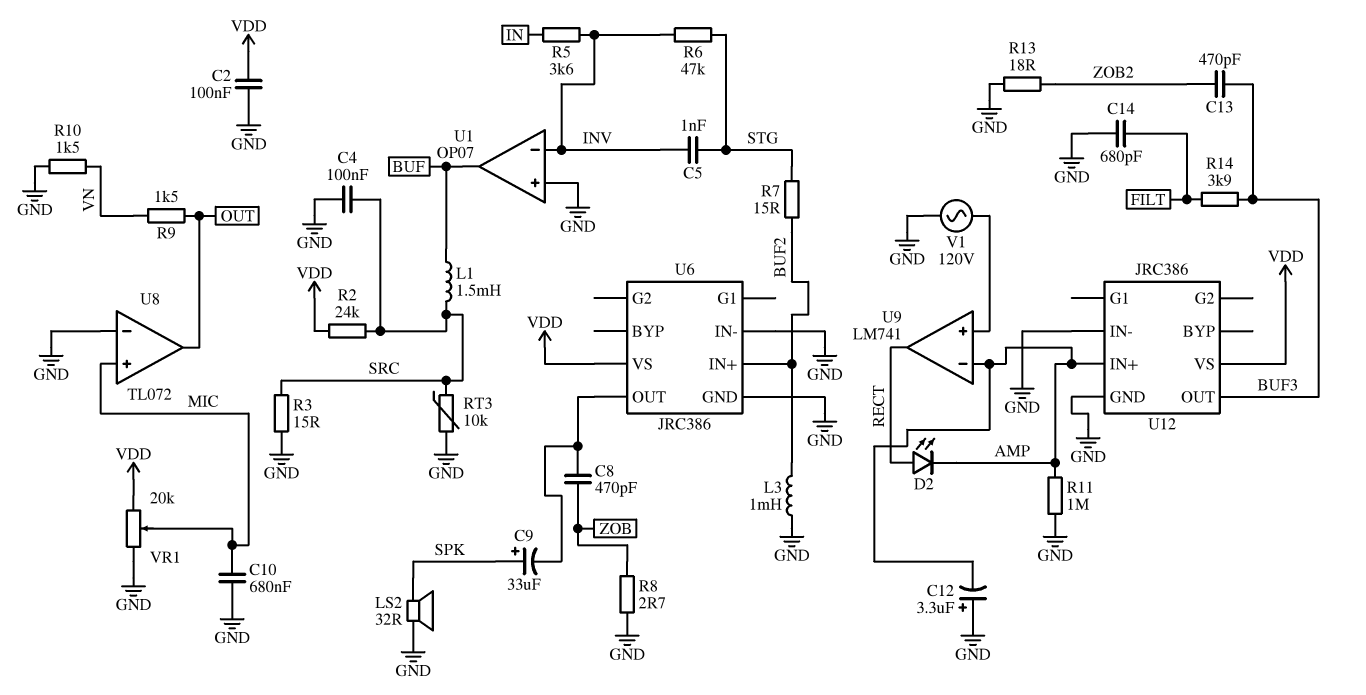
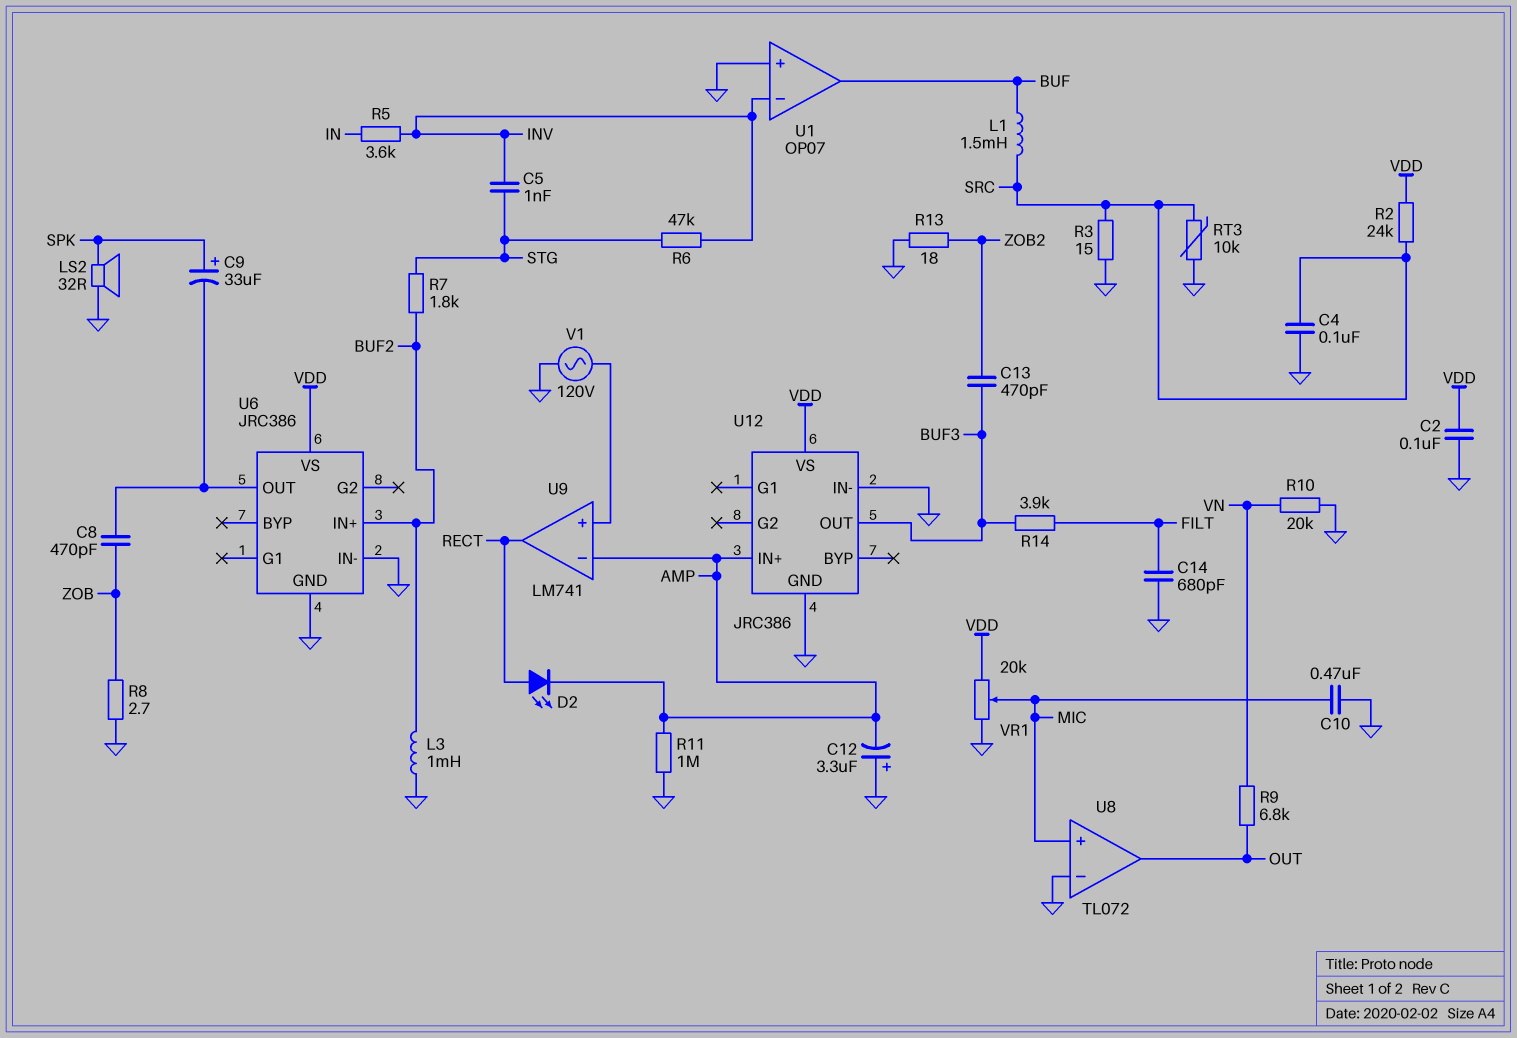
C10: 680nF (GND, MIC) -> 470nF (GND, MIC)
R7: 15 (BUF2, STG) -> 1.8k (BUF2, STG)
R9: 1.5k (OUT, VN) -> 6.8k (OUT, VN)
R10: 1.5k (GND, VN) -> 20k (GND, VN)

